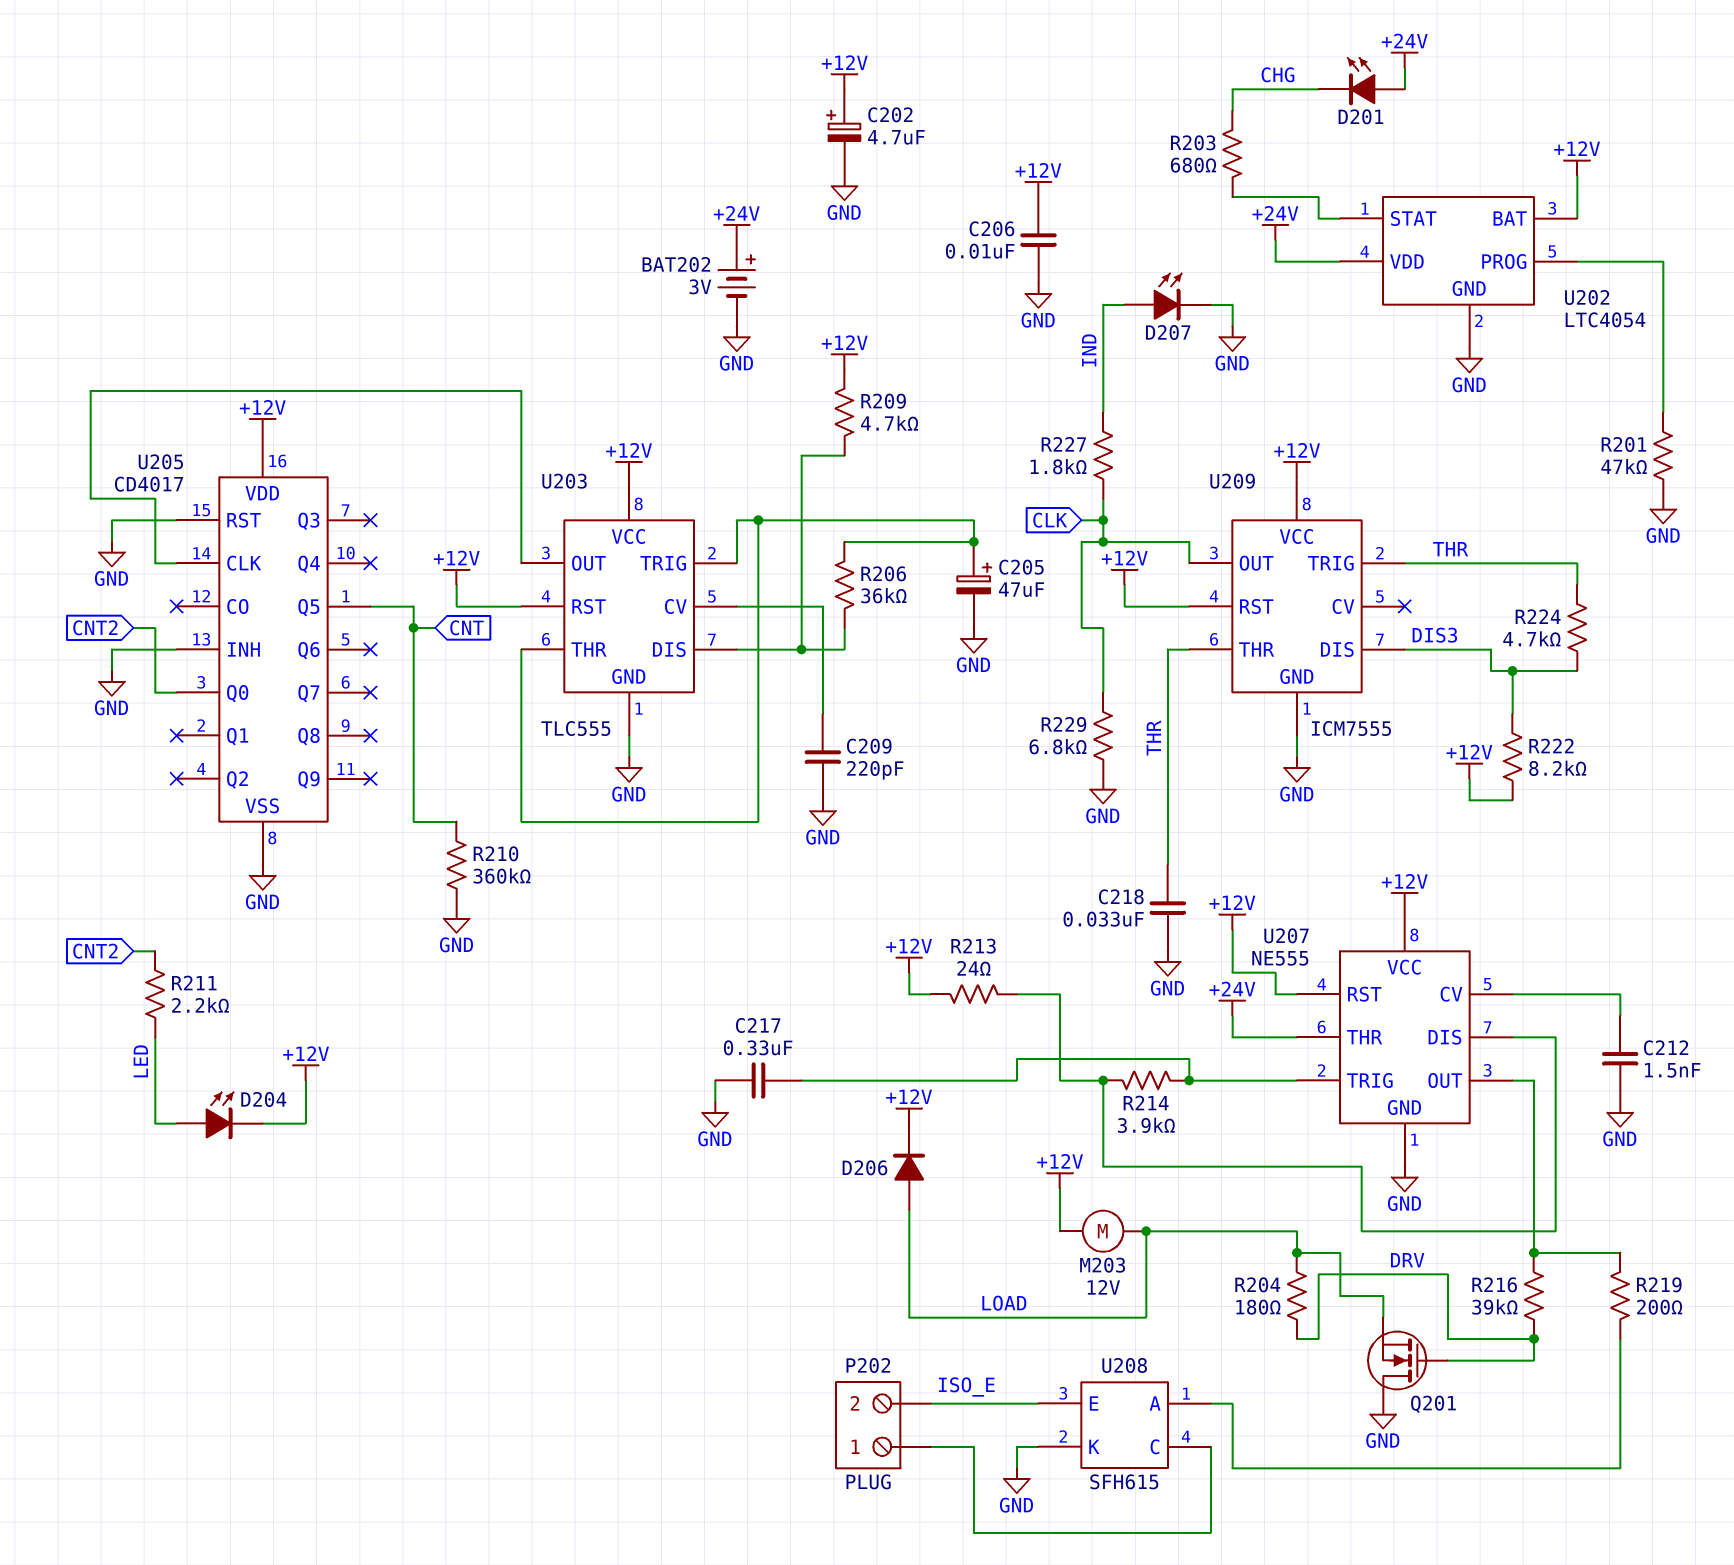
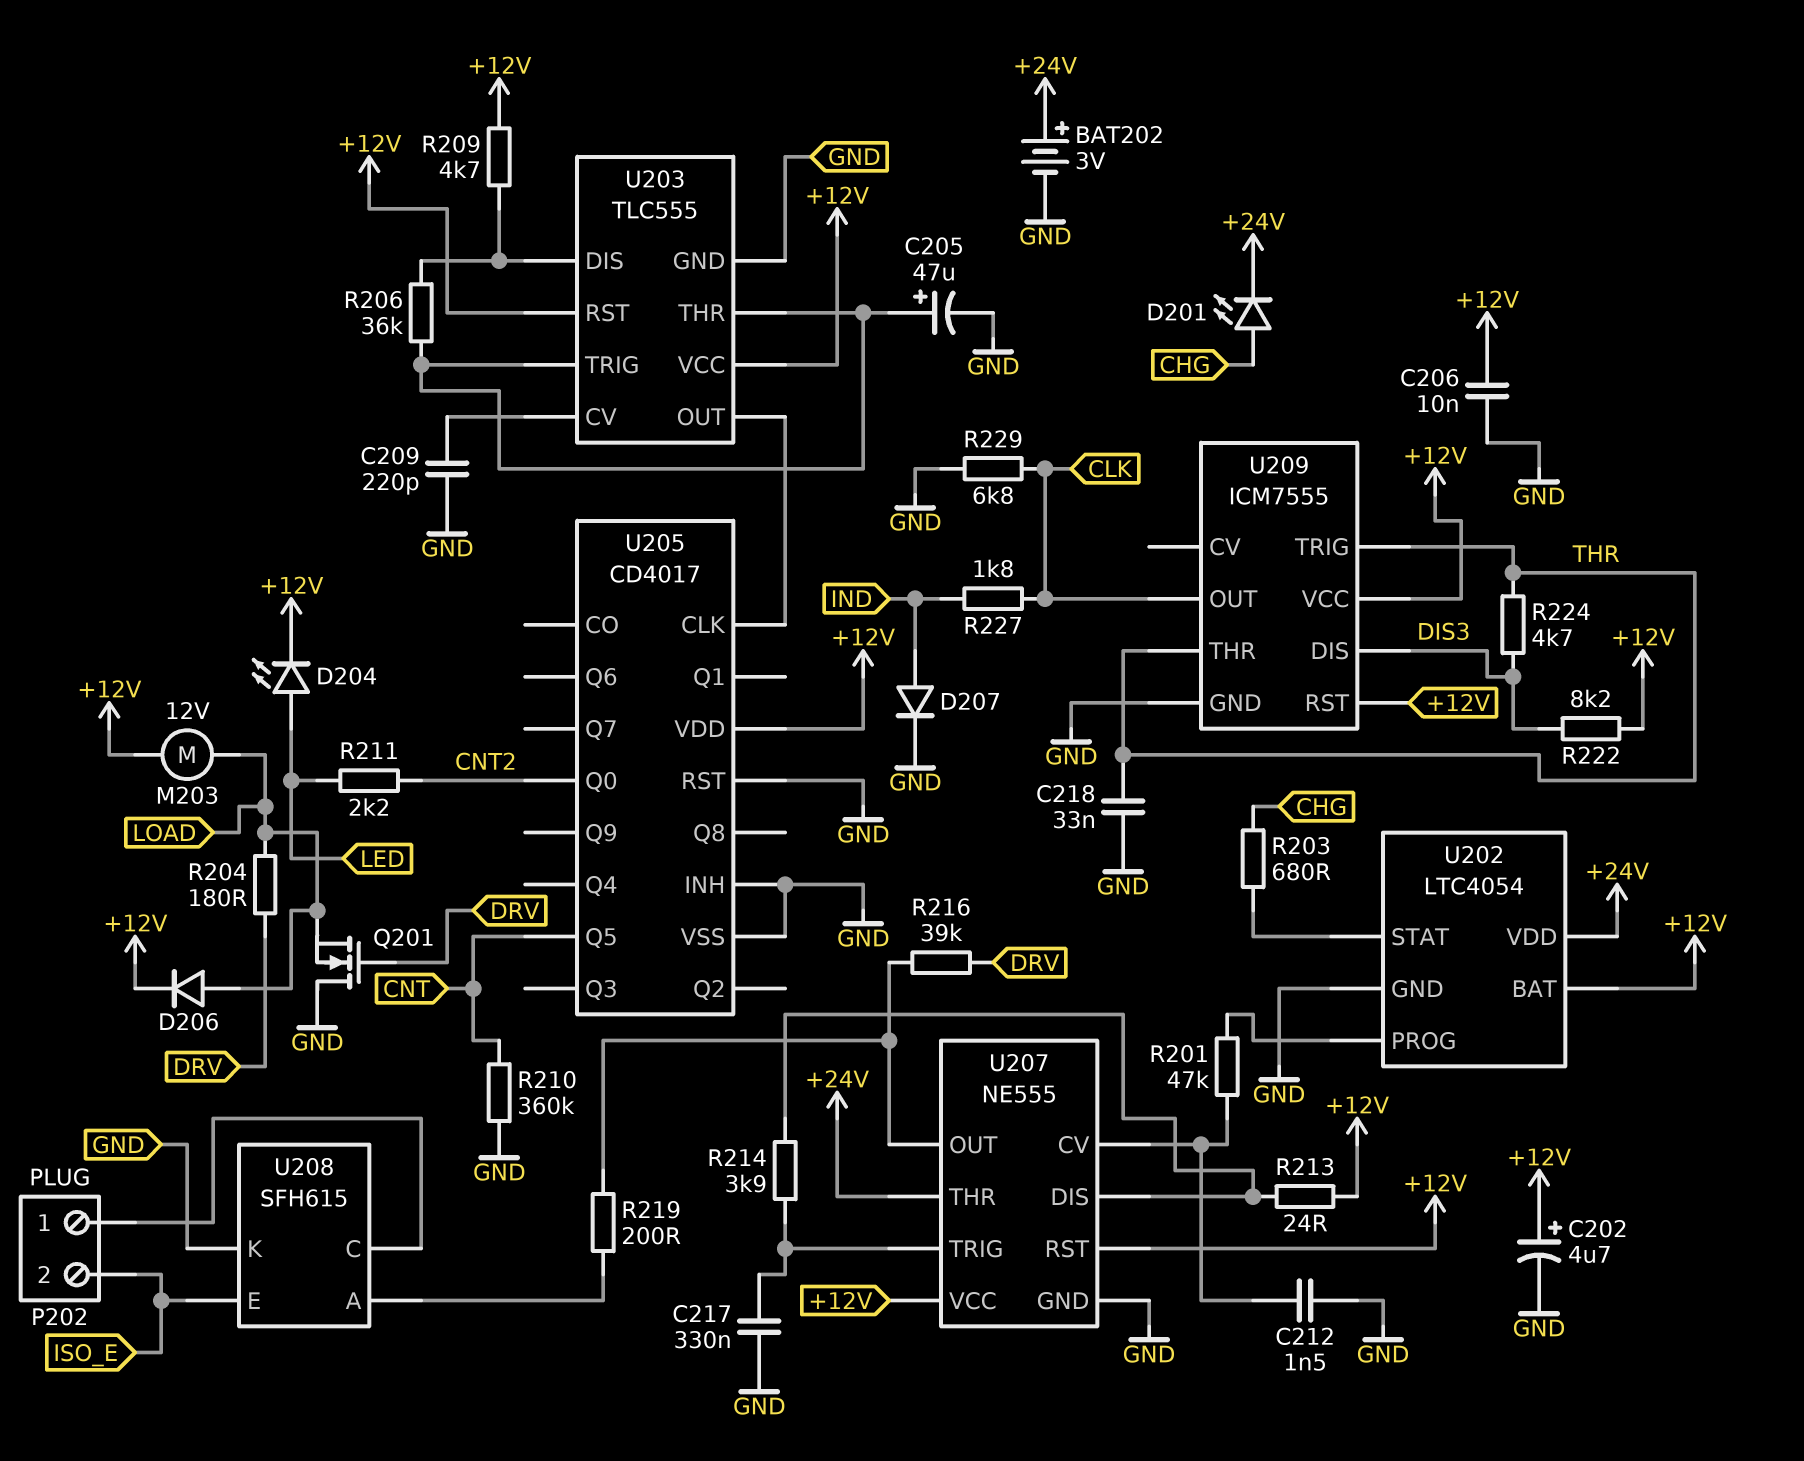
D201: LED (A +24V, K CHG) -> LED (A CHG, K +24V)
D207: LED (A IND, K GND) -> diode (A IND, K GND)
R201: 47k (GND, U202/PROG) -> 47k (U202/PROG, U207/CV)

